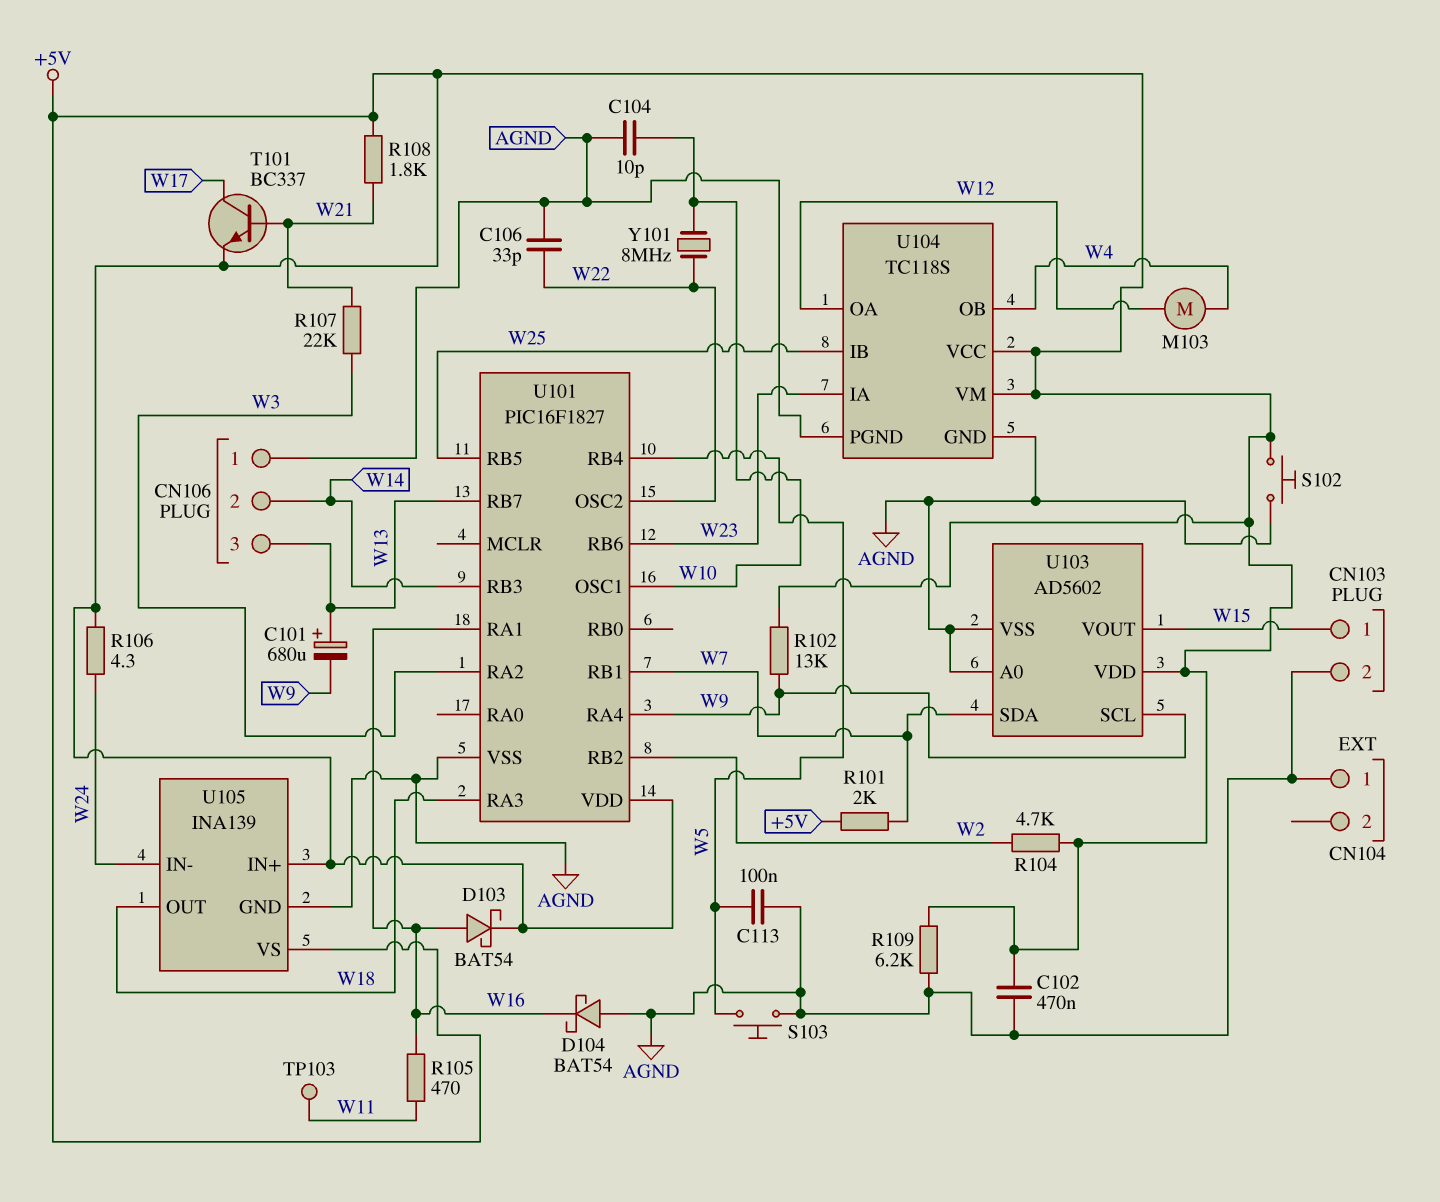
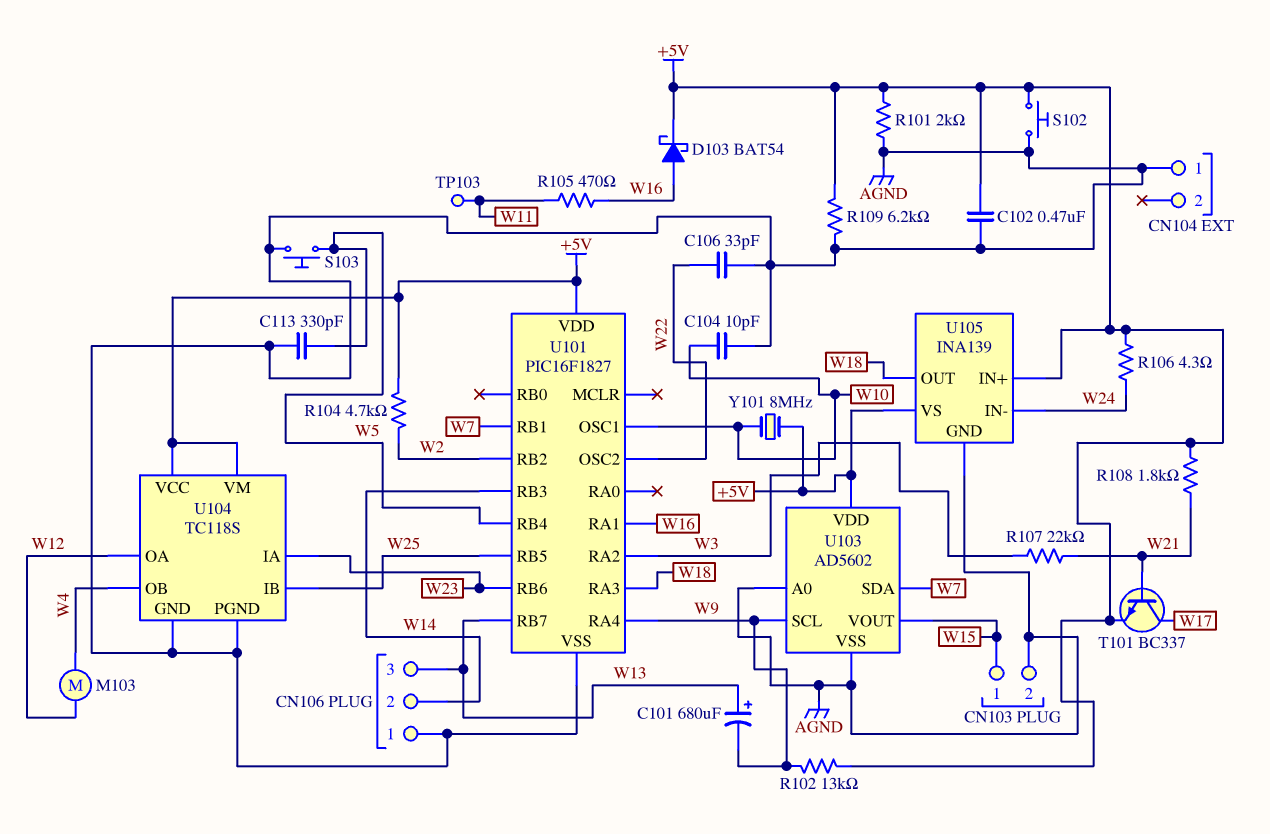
C113: 100nF (AGND, W5) -> 330pF (AGND, W5)
D104: schottky BAT54 (A AGND, K W16) -> none
R101: 2k (+5V, W7) -> 2k (+5V, AGND)
Y101: 8MHz (W10, W22) -> 8MHz (+5V, W10)

